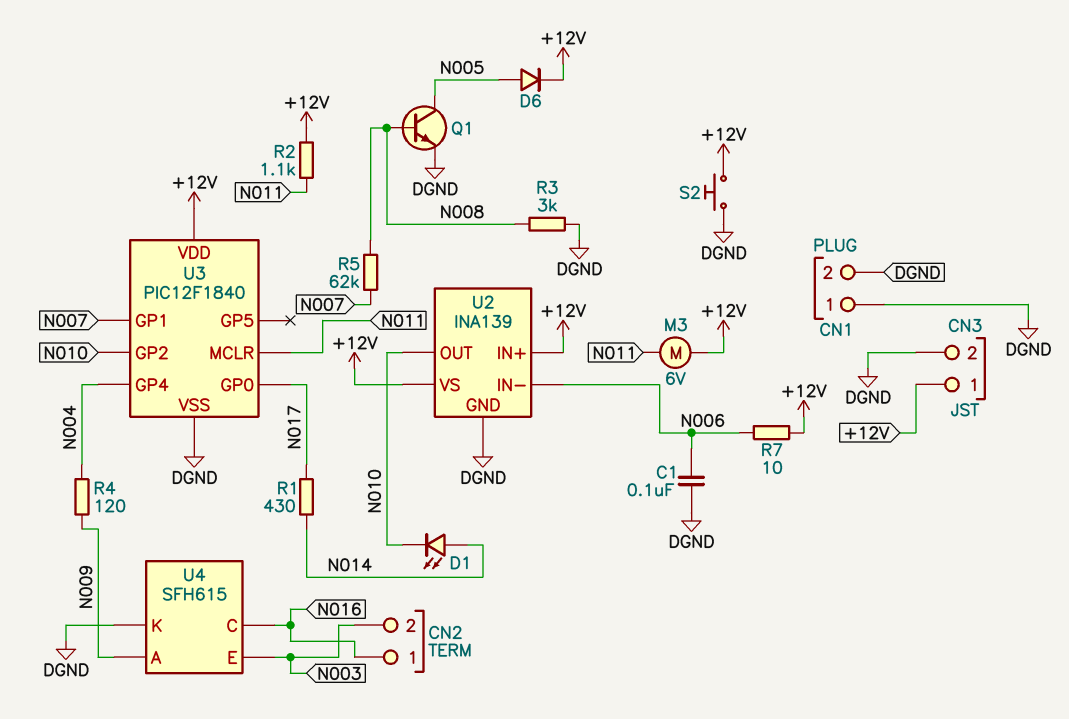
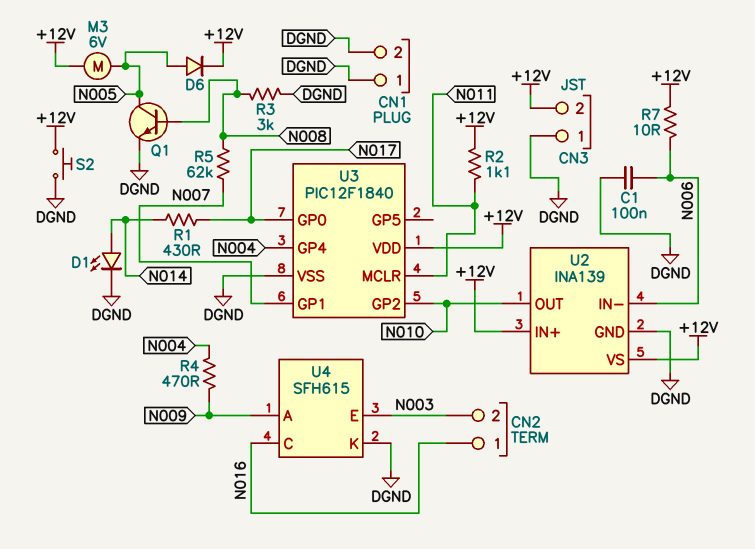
CN3 pin 1: +12V -> DGND
CN3 pin 2: DGND -> +12V
D1: LED (A N014, K N010) -> LED (A N014, K DGND)
M3: motor 6V (+12V, N011) -> motor 6V (+12V, N005)
R4: 120 (N004, N009) -> 470 (N004, N009)

